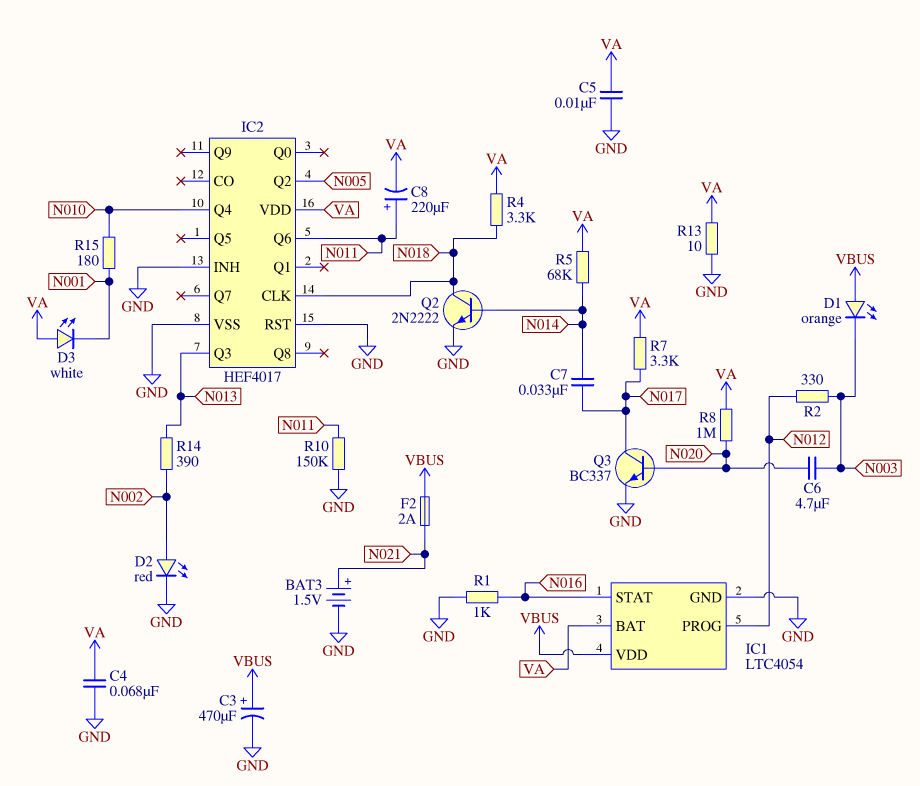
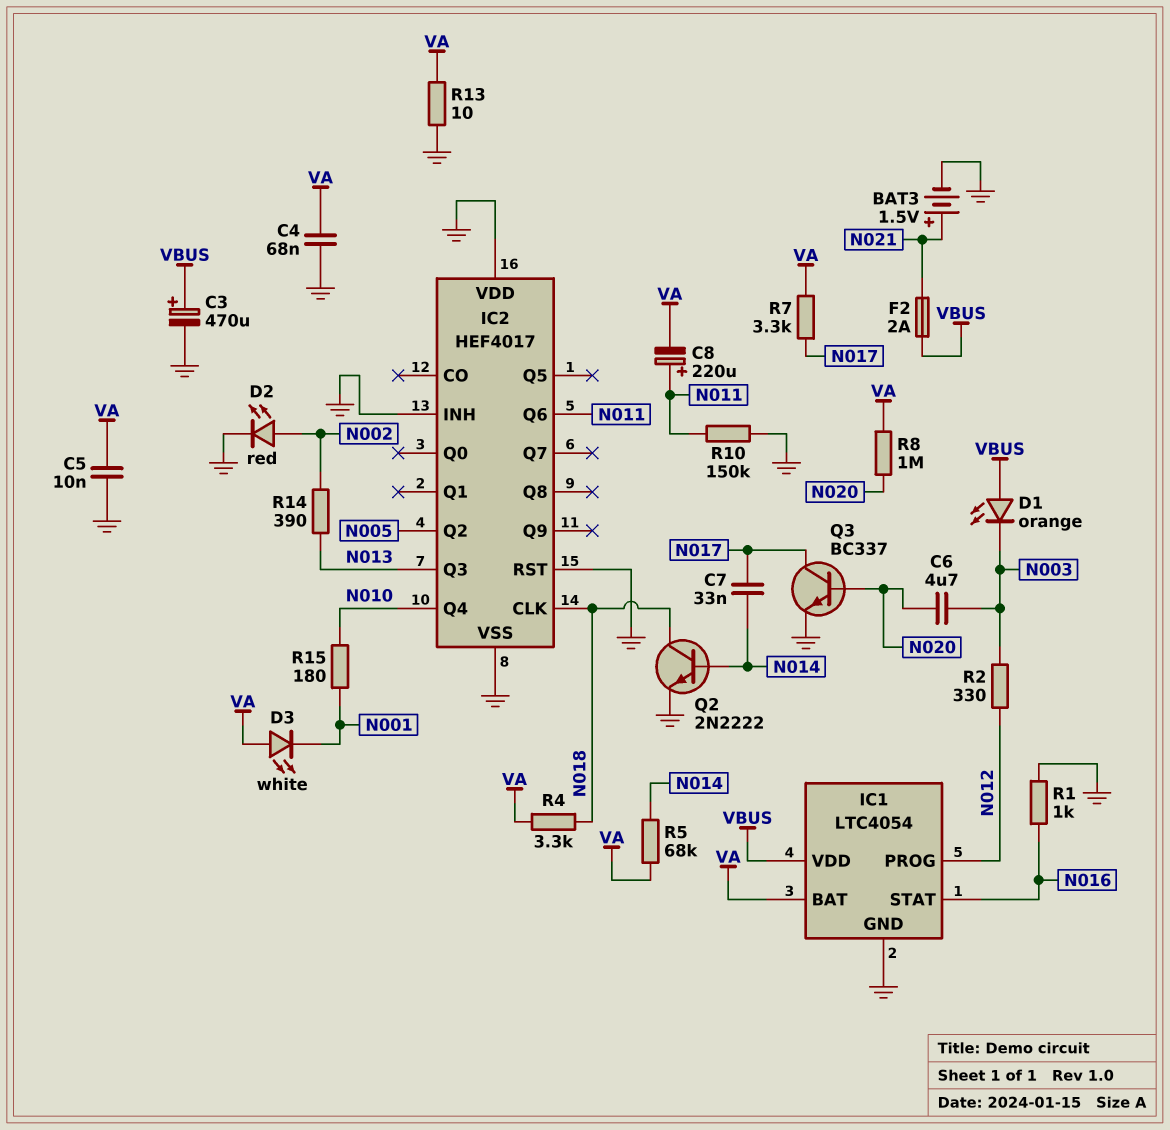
IC2 pin VDD: VA -> GND

